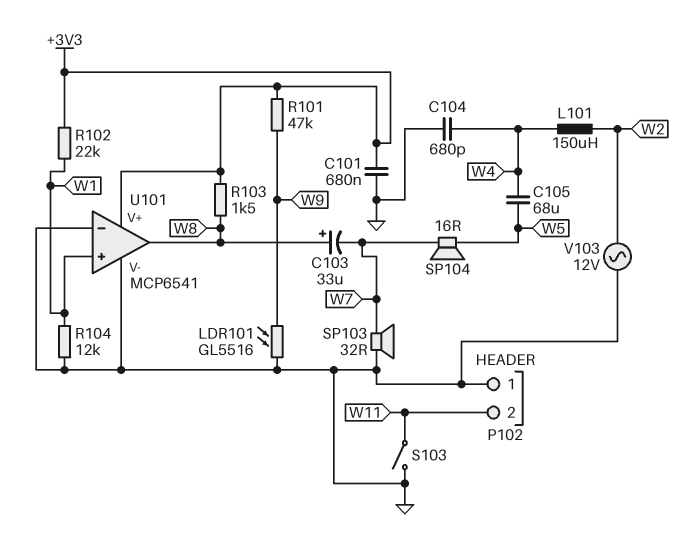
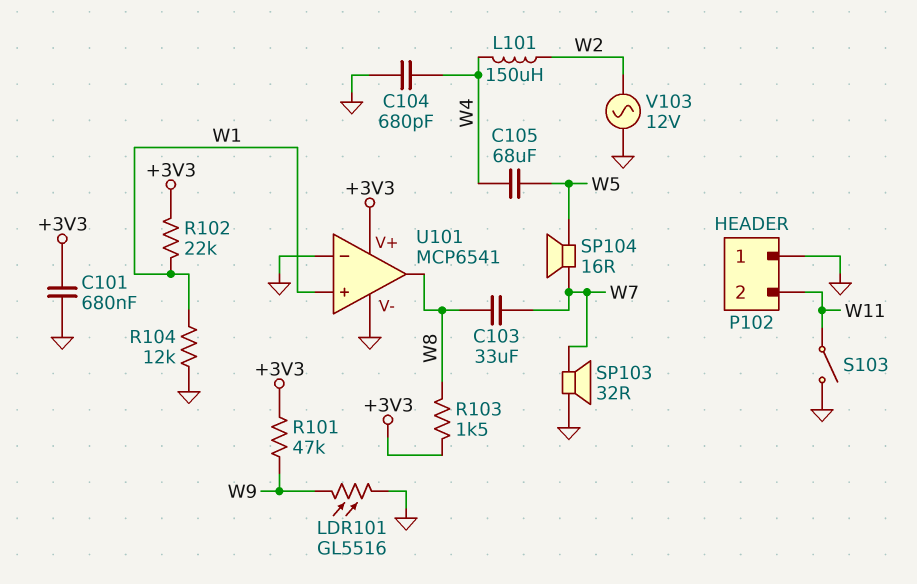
C103: 33uF (plus W8, minus W7) -> 33uF (W7, W8)

